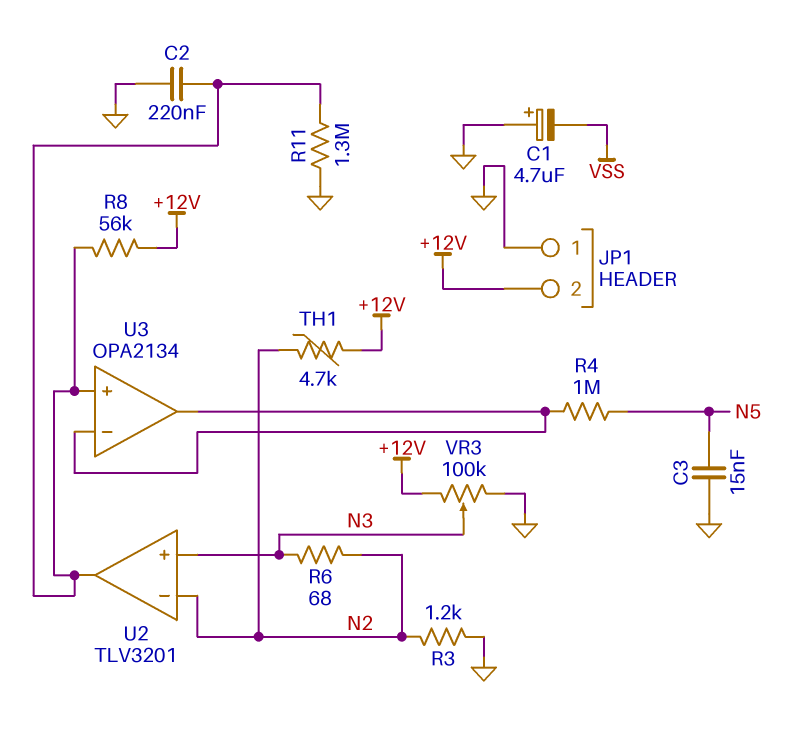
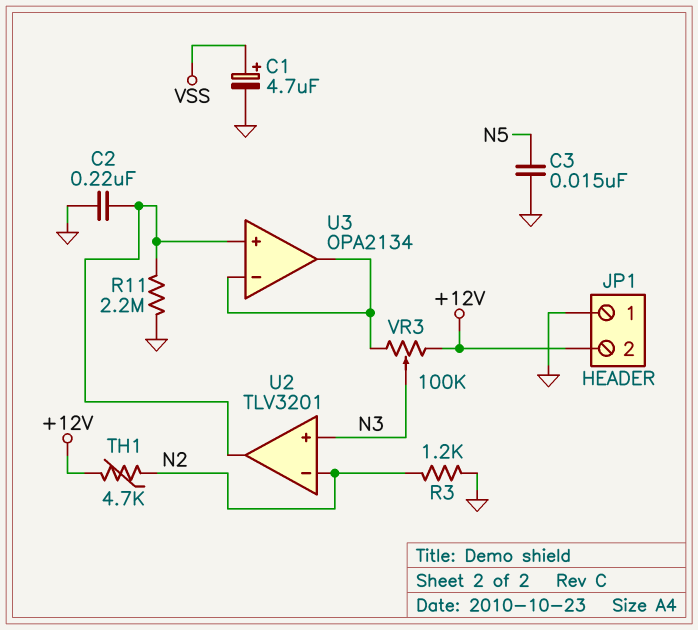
C1: 4.7uF (plus GND, minus VSS) -> 4.7uF (plus VSS, minus GND)
R4: 1M (N5, U3/in-) -> none
R6: 68 (N2, N3) -> none
R8: 56k (+12V, U2/out) -> none
R11: 1.3M (GND, U2/out) -> 2.2M (GND, U2/out)
VR3: 100k (+12V, GND, wiper N3) -> 100k (+12V, U3/in-, wiper N3)

